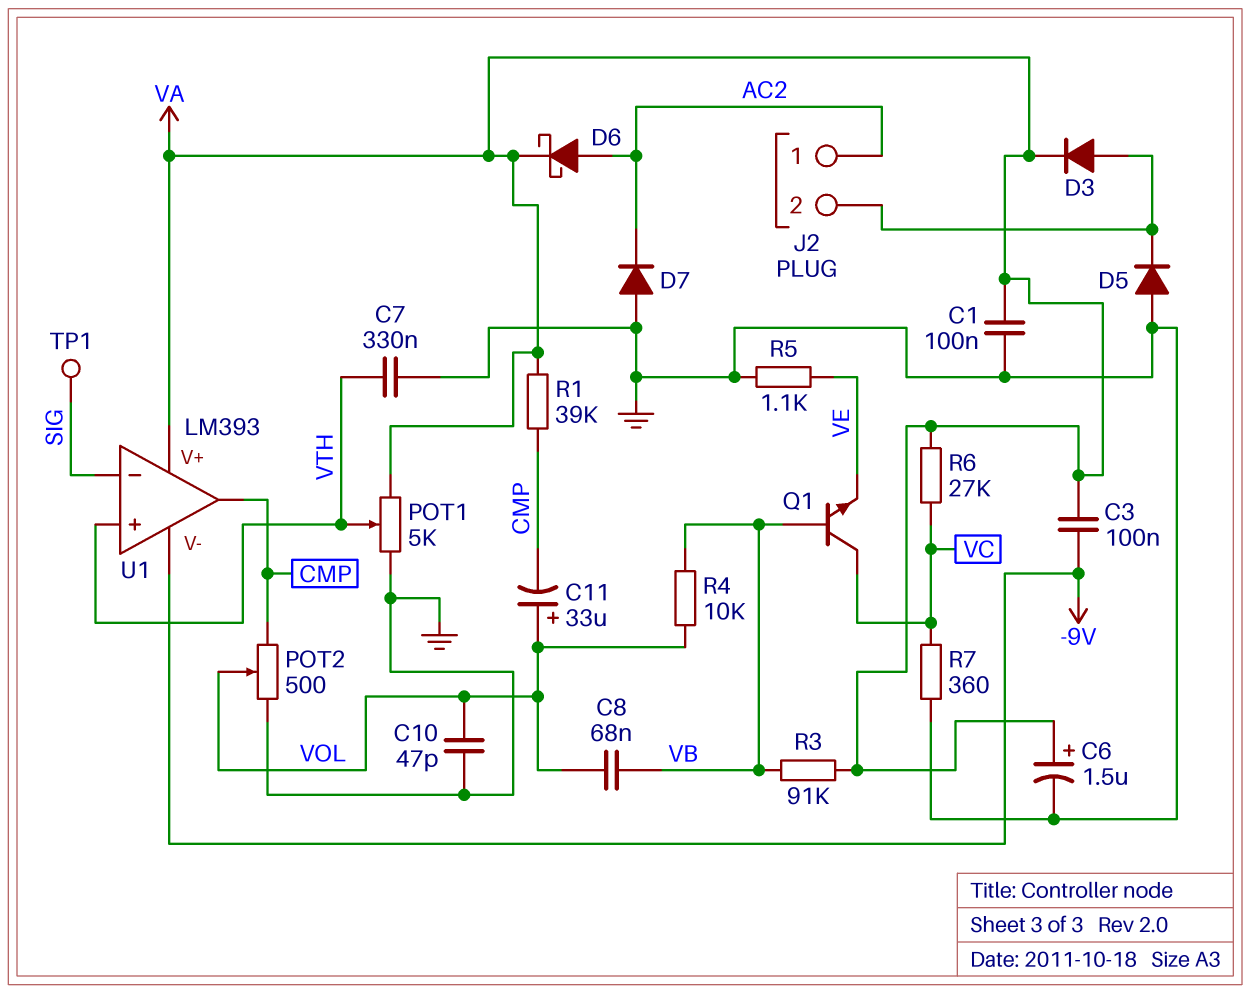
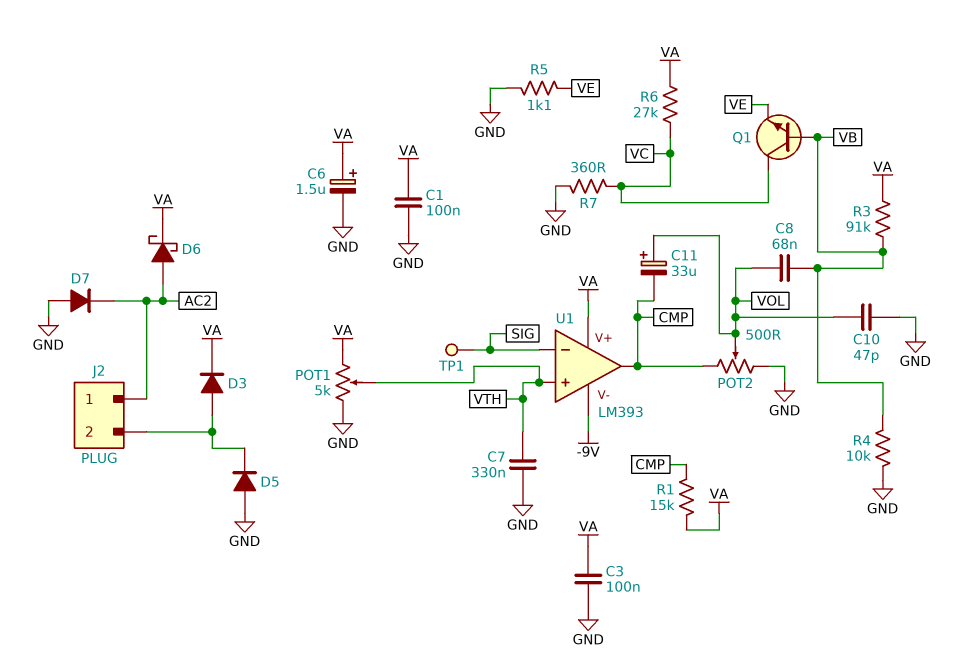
C3: 100nF (-9V, VA) -> 100nF (GND, VA)
R1: 39k (CMP, VA) -> 15k (CMP, VA)
R4: 10k (VB, VOL) -> 10k (GND, VB)

